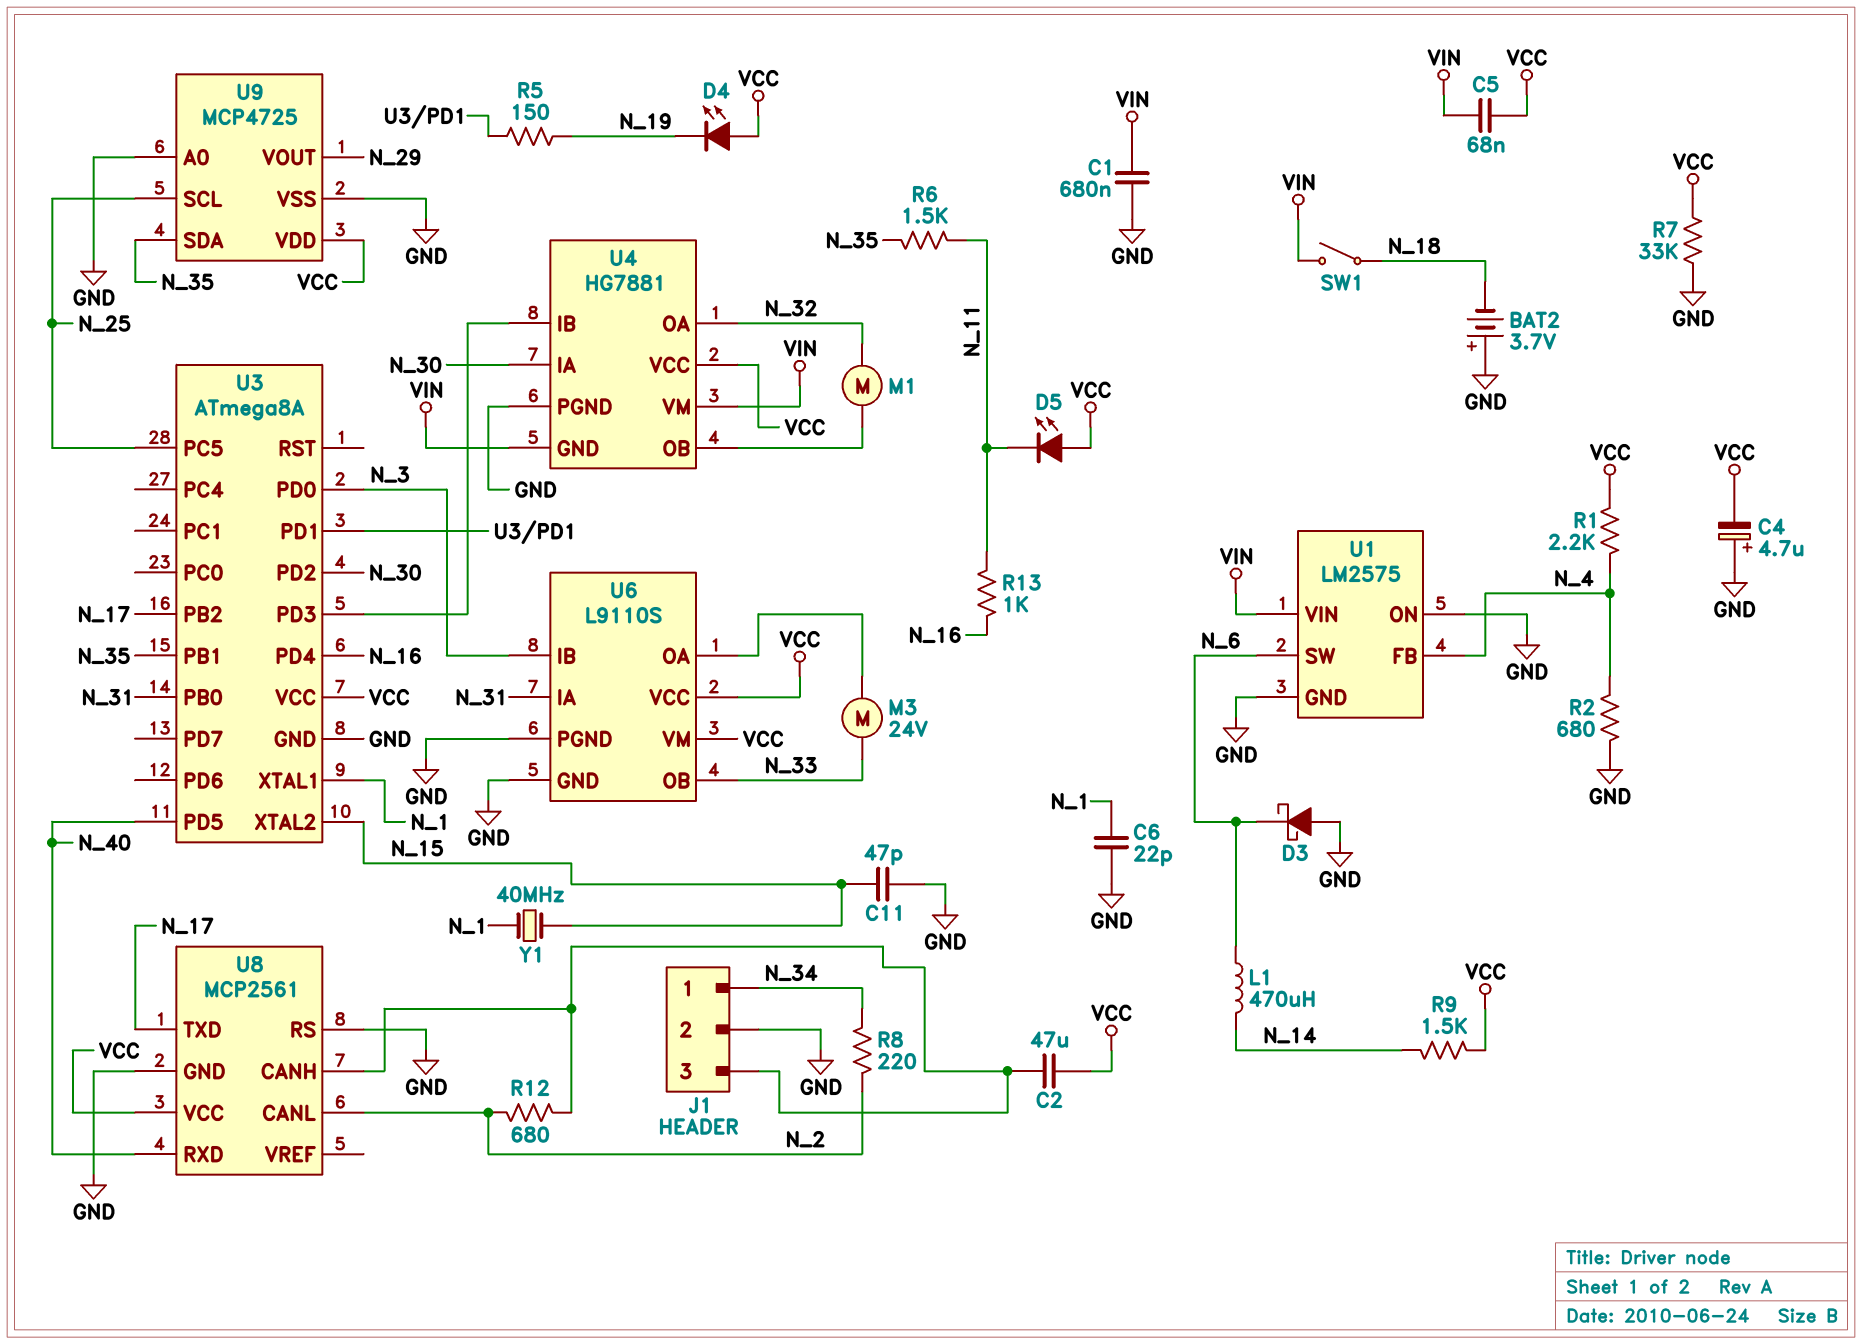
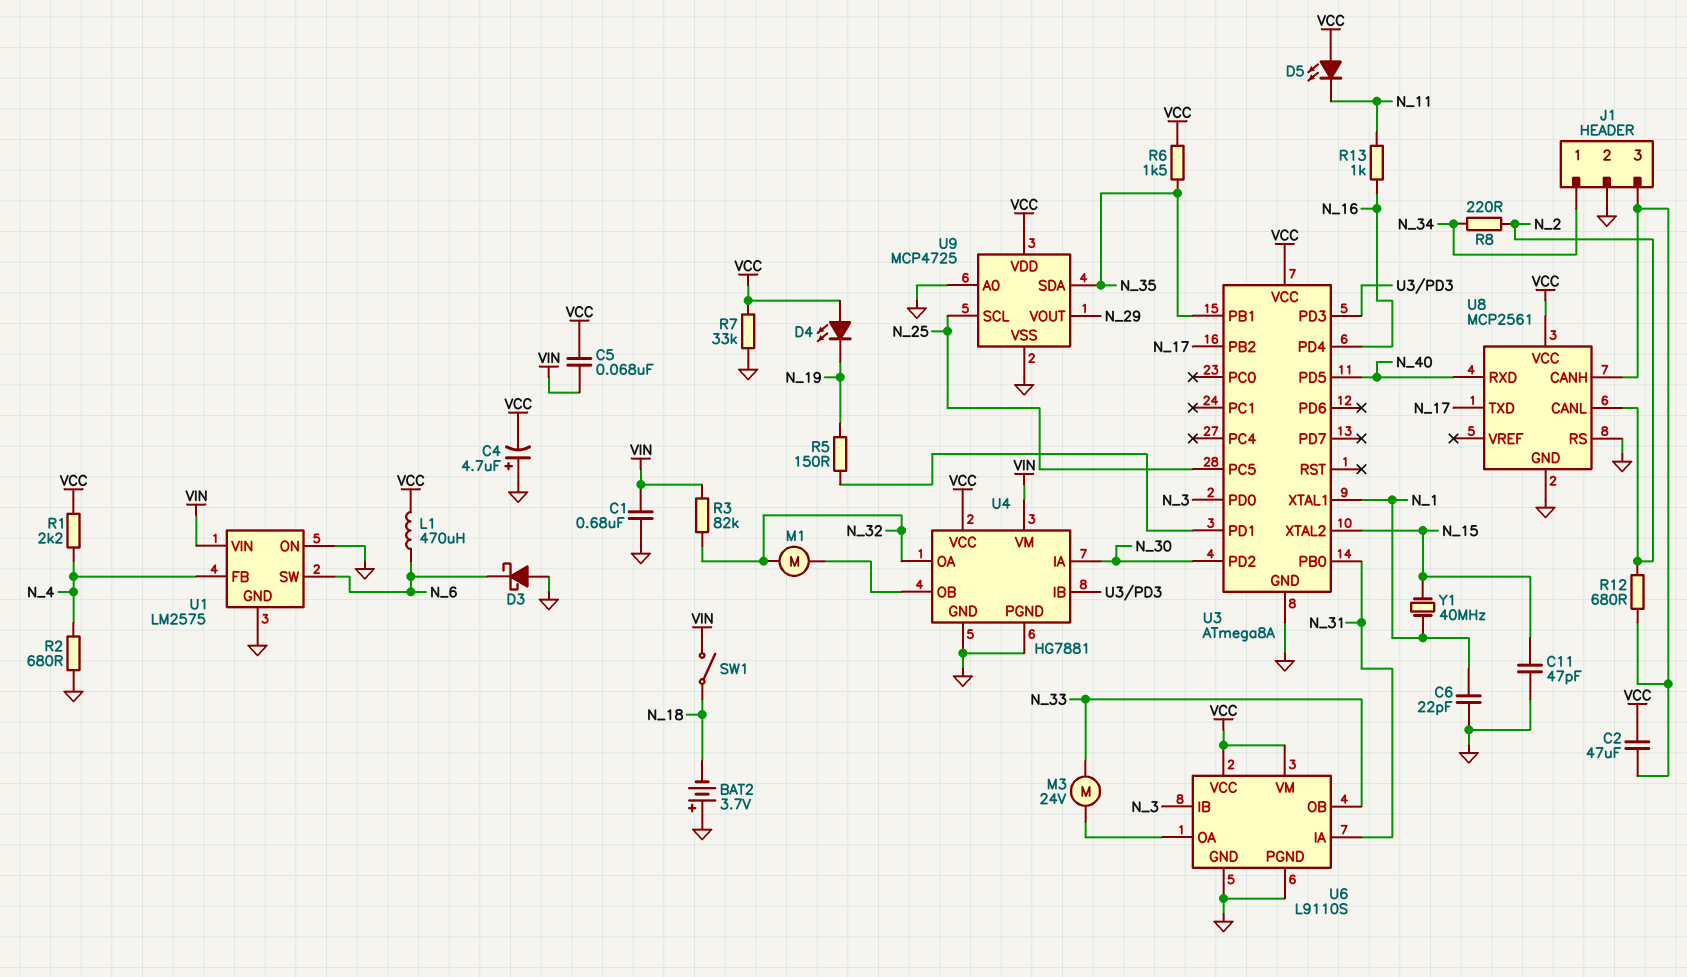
L1: 470uH (N_6, N_14) -> 470uH (N_6, VCC)
R3: none -> 82k (N_32, VIN)
R6: 1.5k (N_11, N_35) -> 1.5k (N_35, VCC)
R9: 1.5k (N_14, VCC) -> none
U4 pin GND: VIN -> GND

